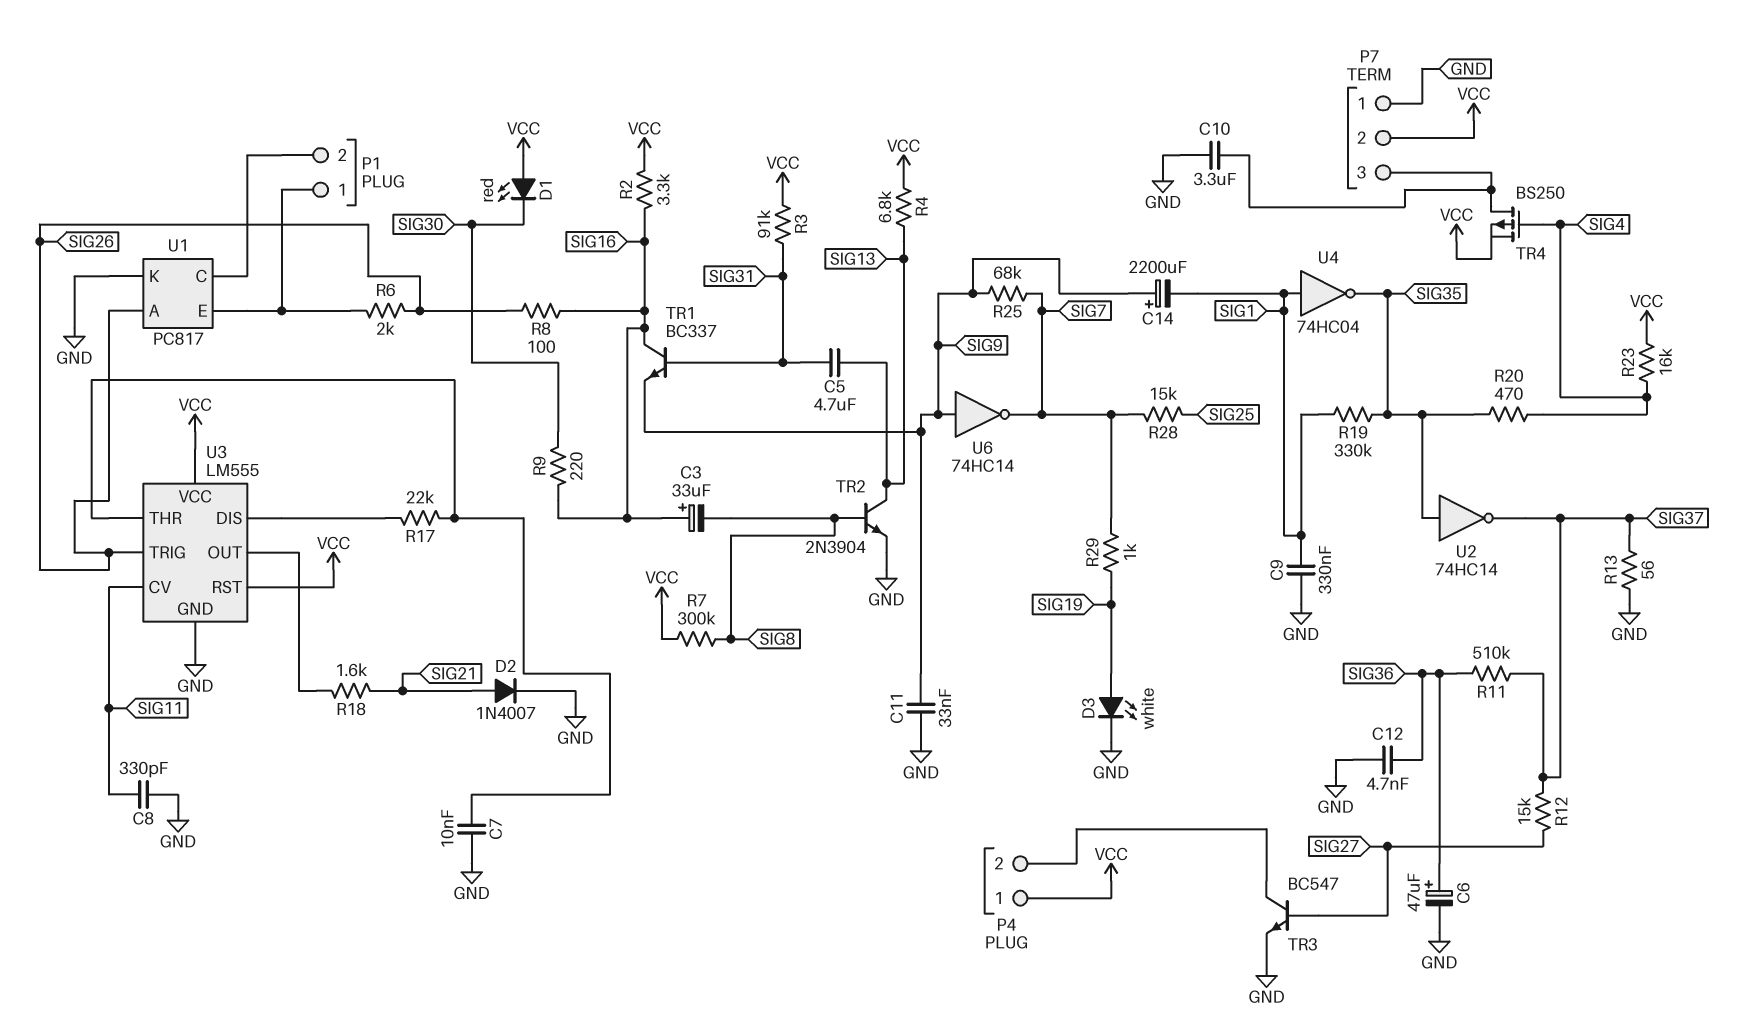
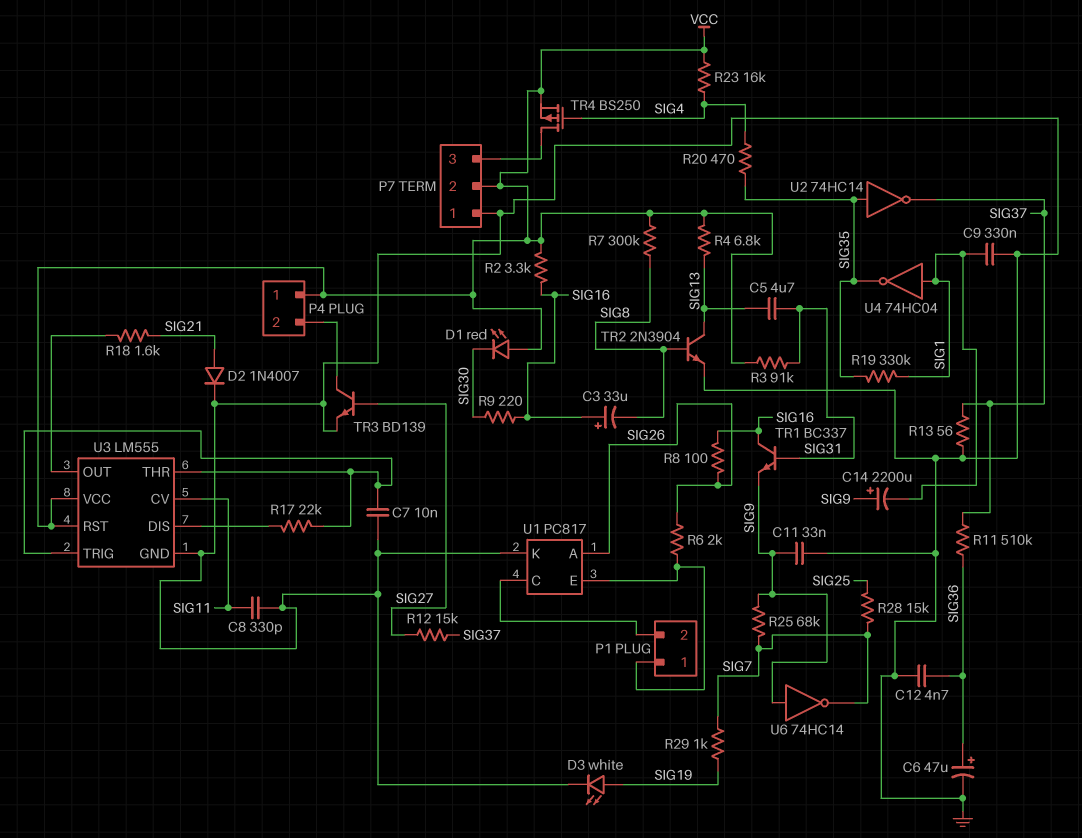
C10: 3.3uF (GND, P7/3) -> none
TR3: NPN BC547 (B SIG27, C P4/2, E GND) -> NPN BD139 (B SIG27, C P4/2, E GND)
U3 pin TRIG: SIG26 -> U3/THR

